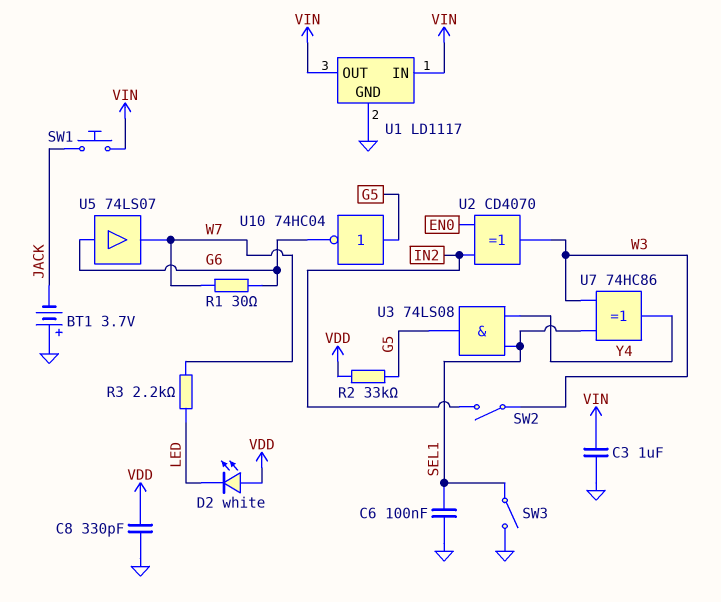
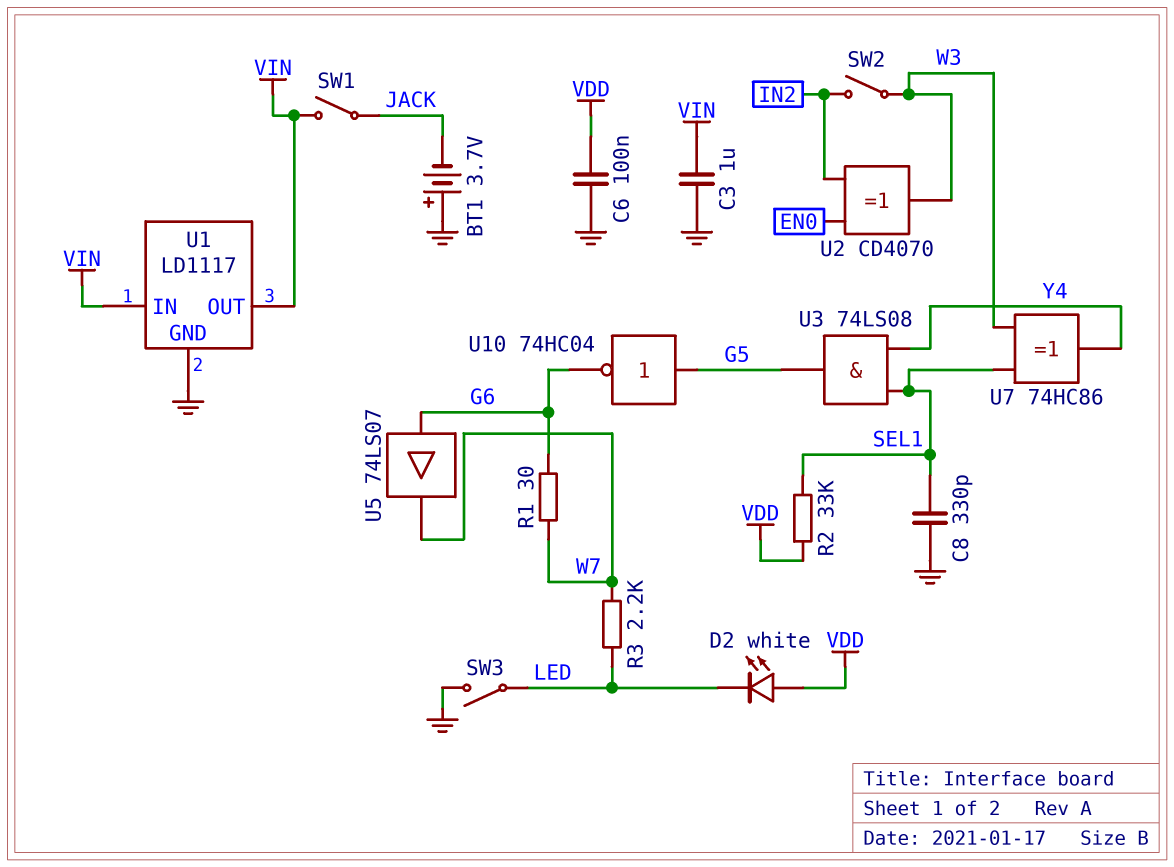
C6: 100nF (GND, SEL1) -> 100nF (GND, VDD)
C8: 330pF (GND, VDD) -> 330pF (GND, SEL1)
R2: 33k (G5, VDD) -> 33k (SEL1, VDD)
SW1: button (JACK, VIN) -> switch (JACK, VIN)
SW3: switch (GND, SEL1) -> switch (GND, LED)

